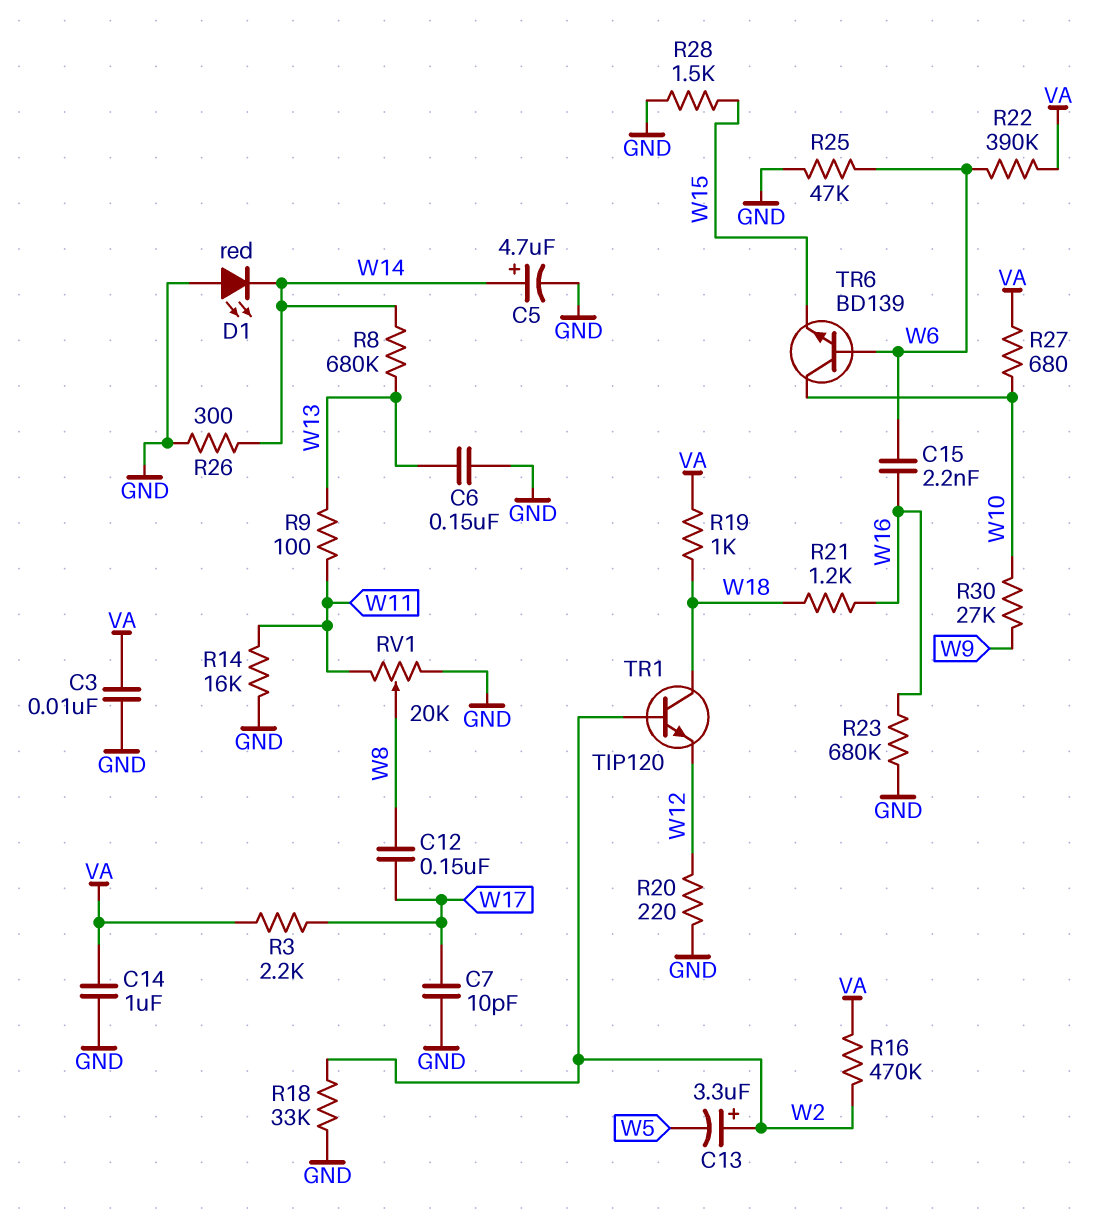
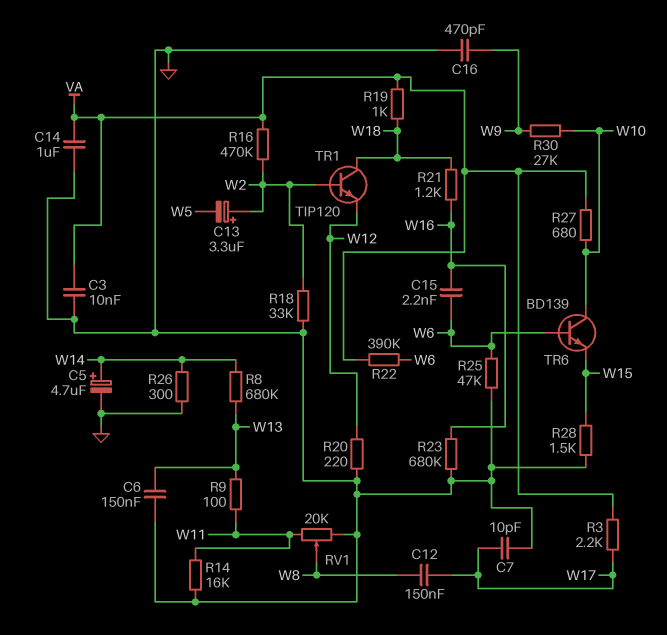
C16: none -> 470pF (GND, W9)
D1: LED red (A GND, K W14) -> none

